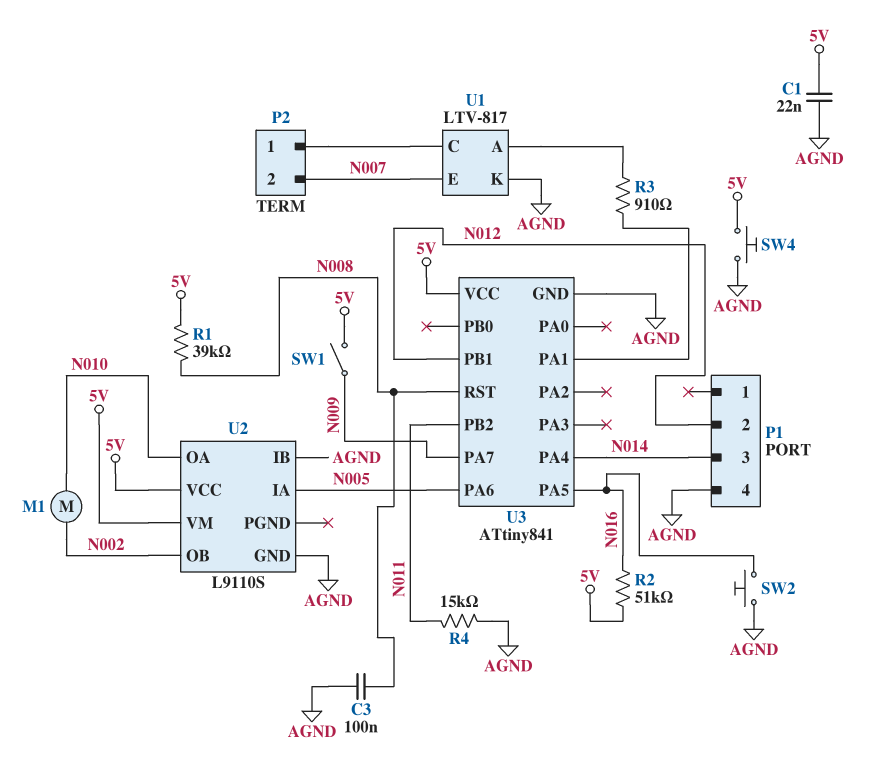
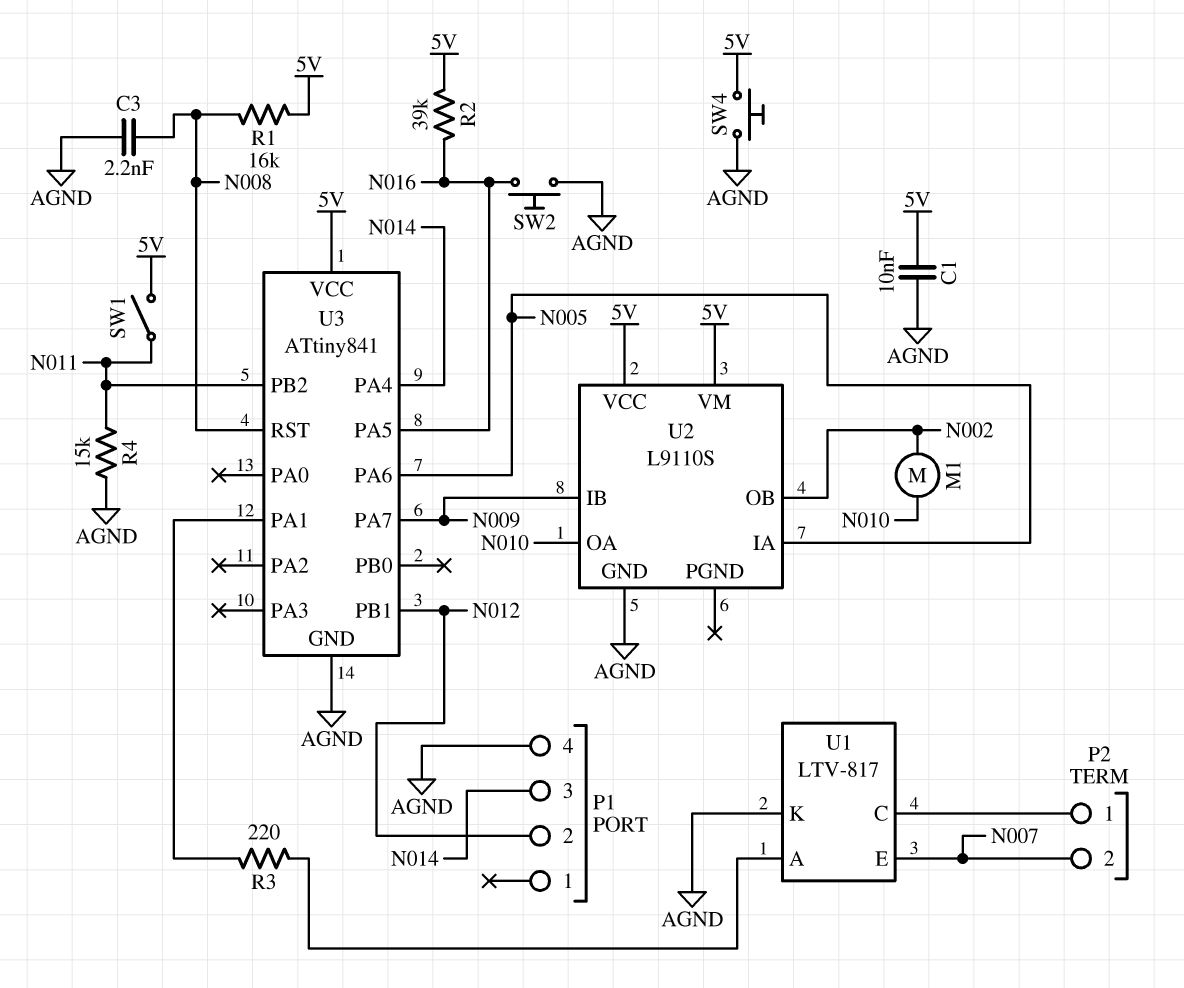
C1: 22nF (5V, AGND) -> 10nF (5V, AGND)
C3: 100nF (AGND, N008) -> 2.2nF (AGND, N008)
R1: 39k (5V, N008) -> 16k (5V, N008)
R2: 51k (5V, N016) -> 39k (5V, N016)
R3: 910 (U1/A, U3/PA1) -> 220 (U1/A, U3/PA1)
SW1: switch (5V, N009) -> switch (5V, N011)
U2 pin IB: AGND -> N009

